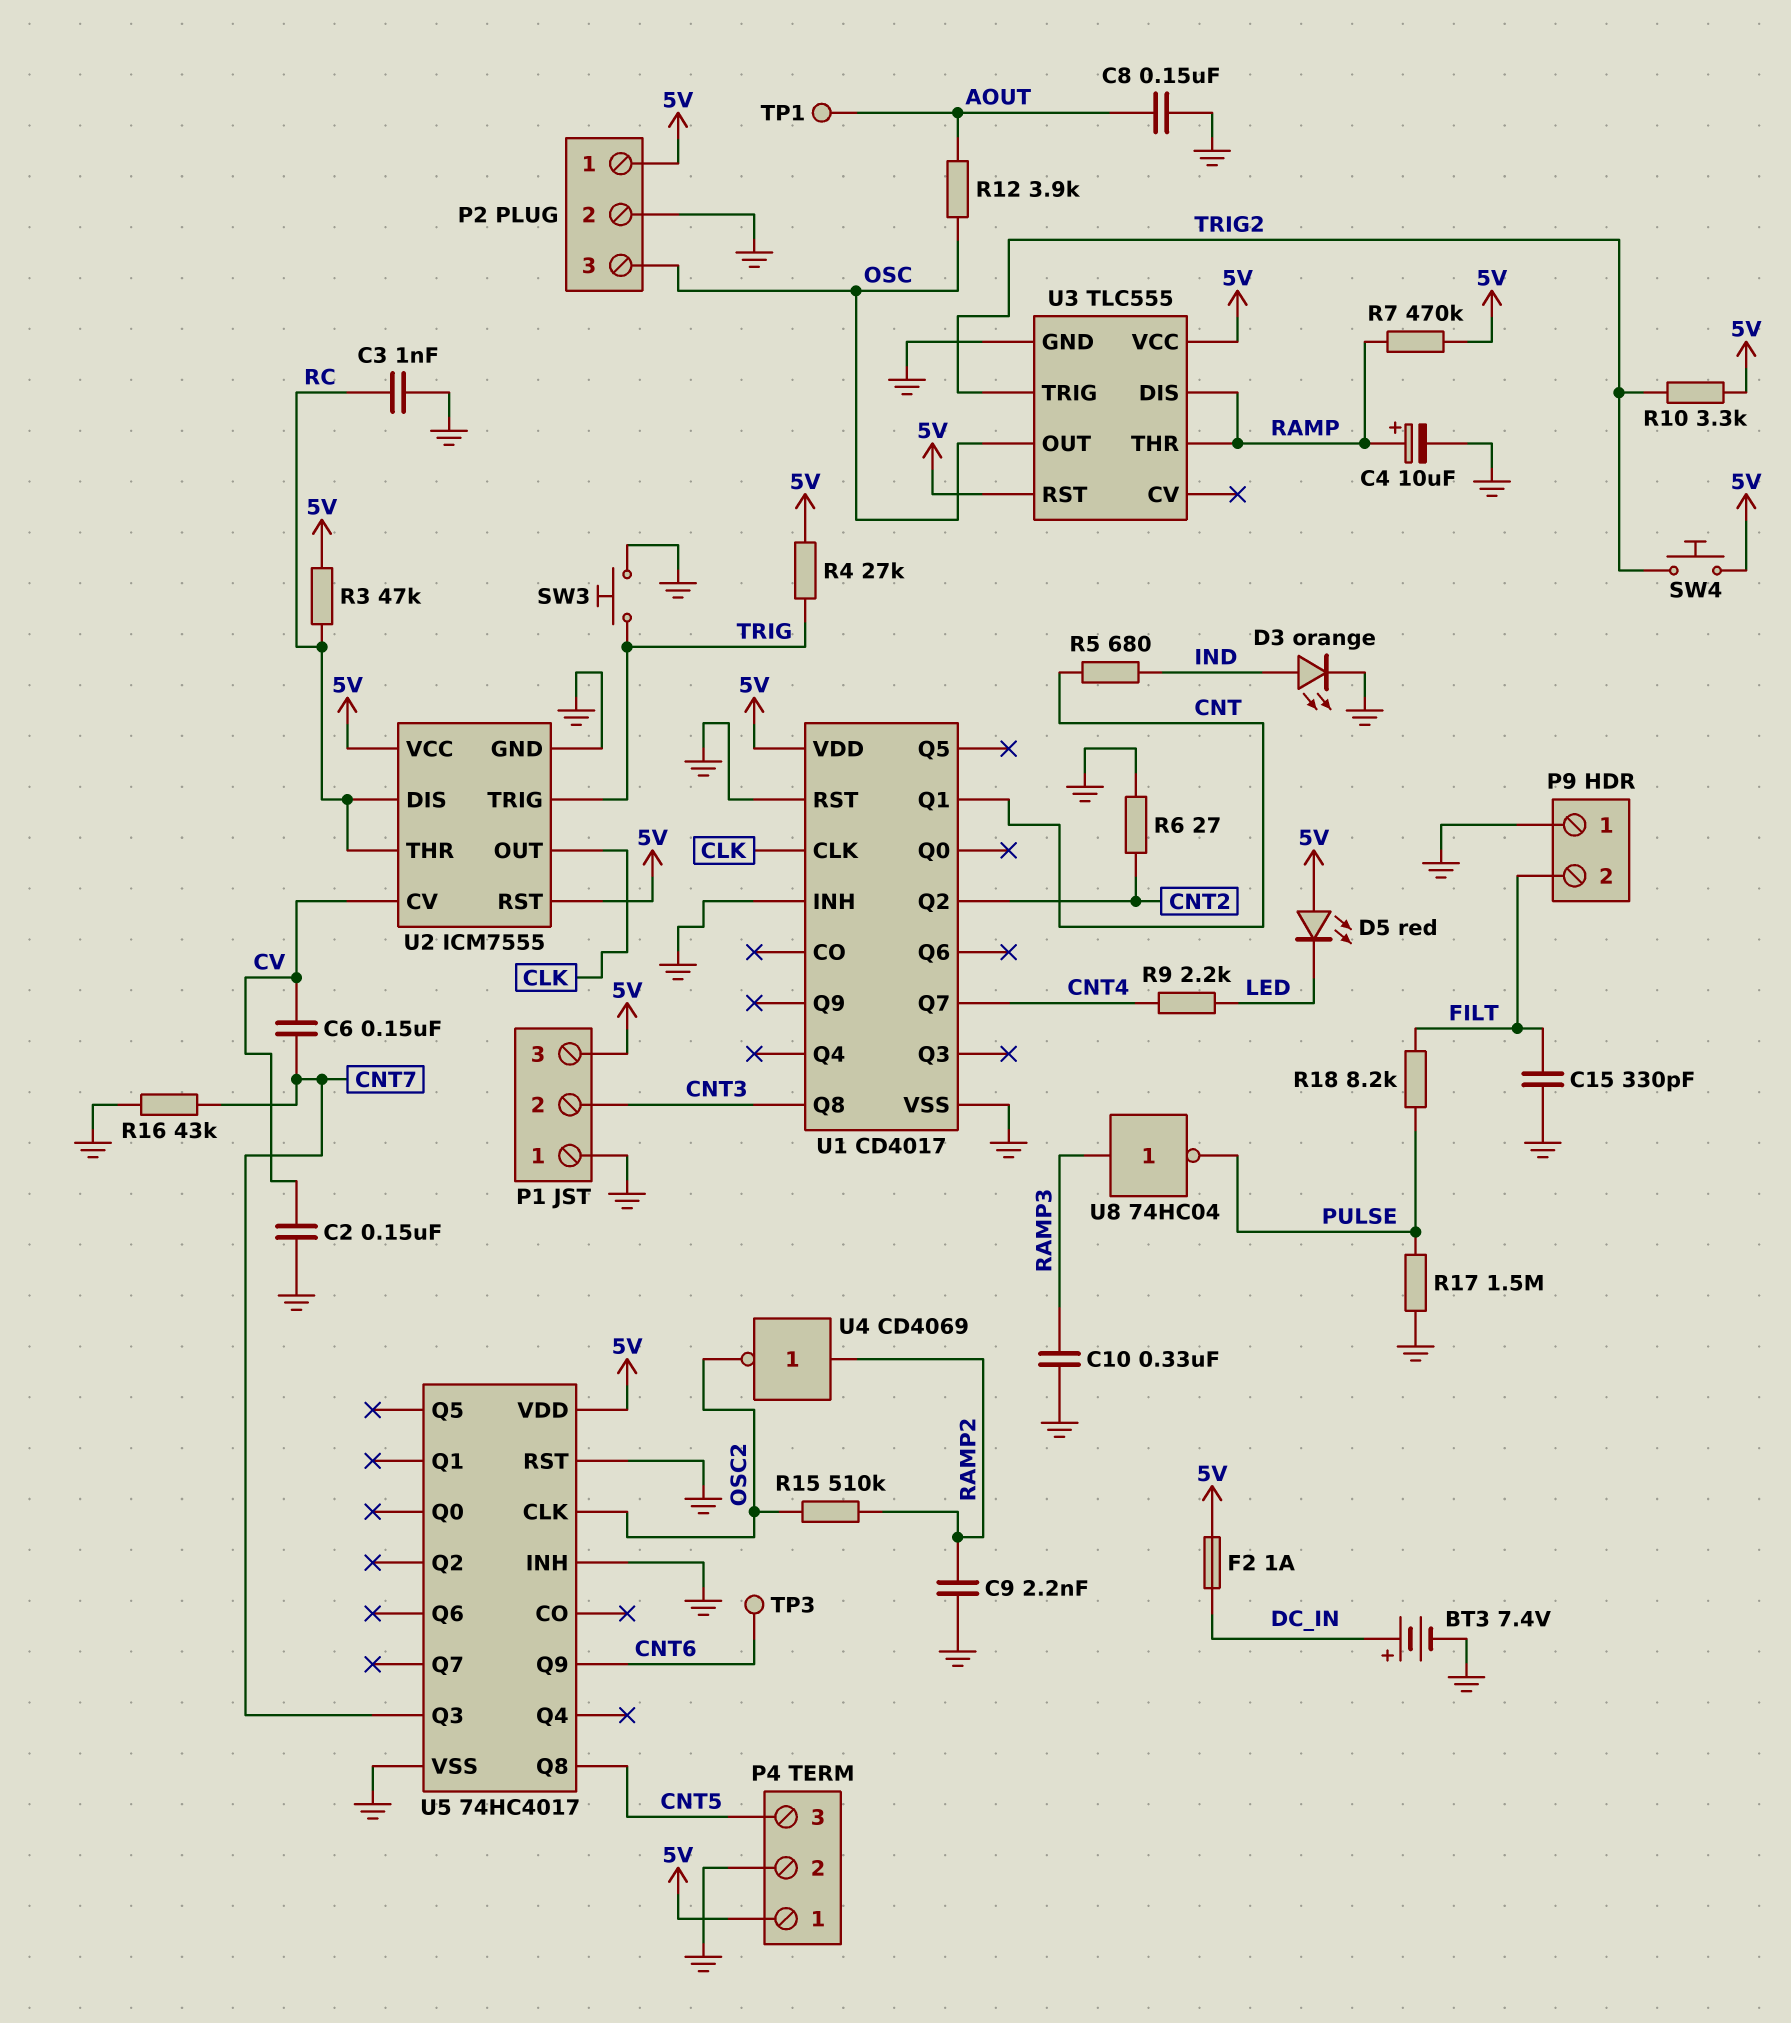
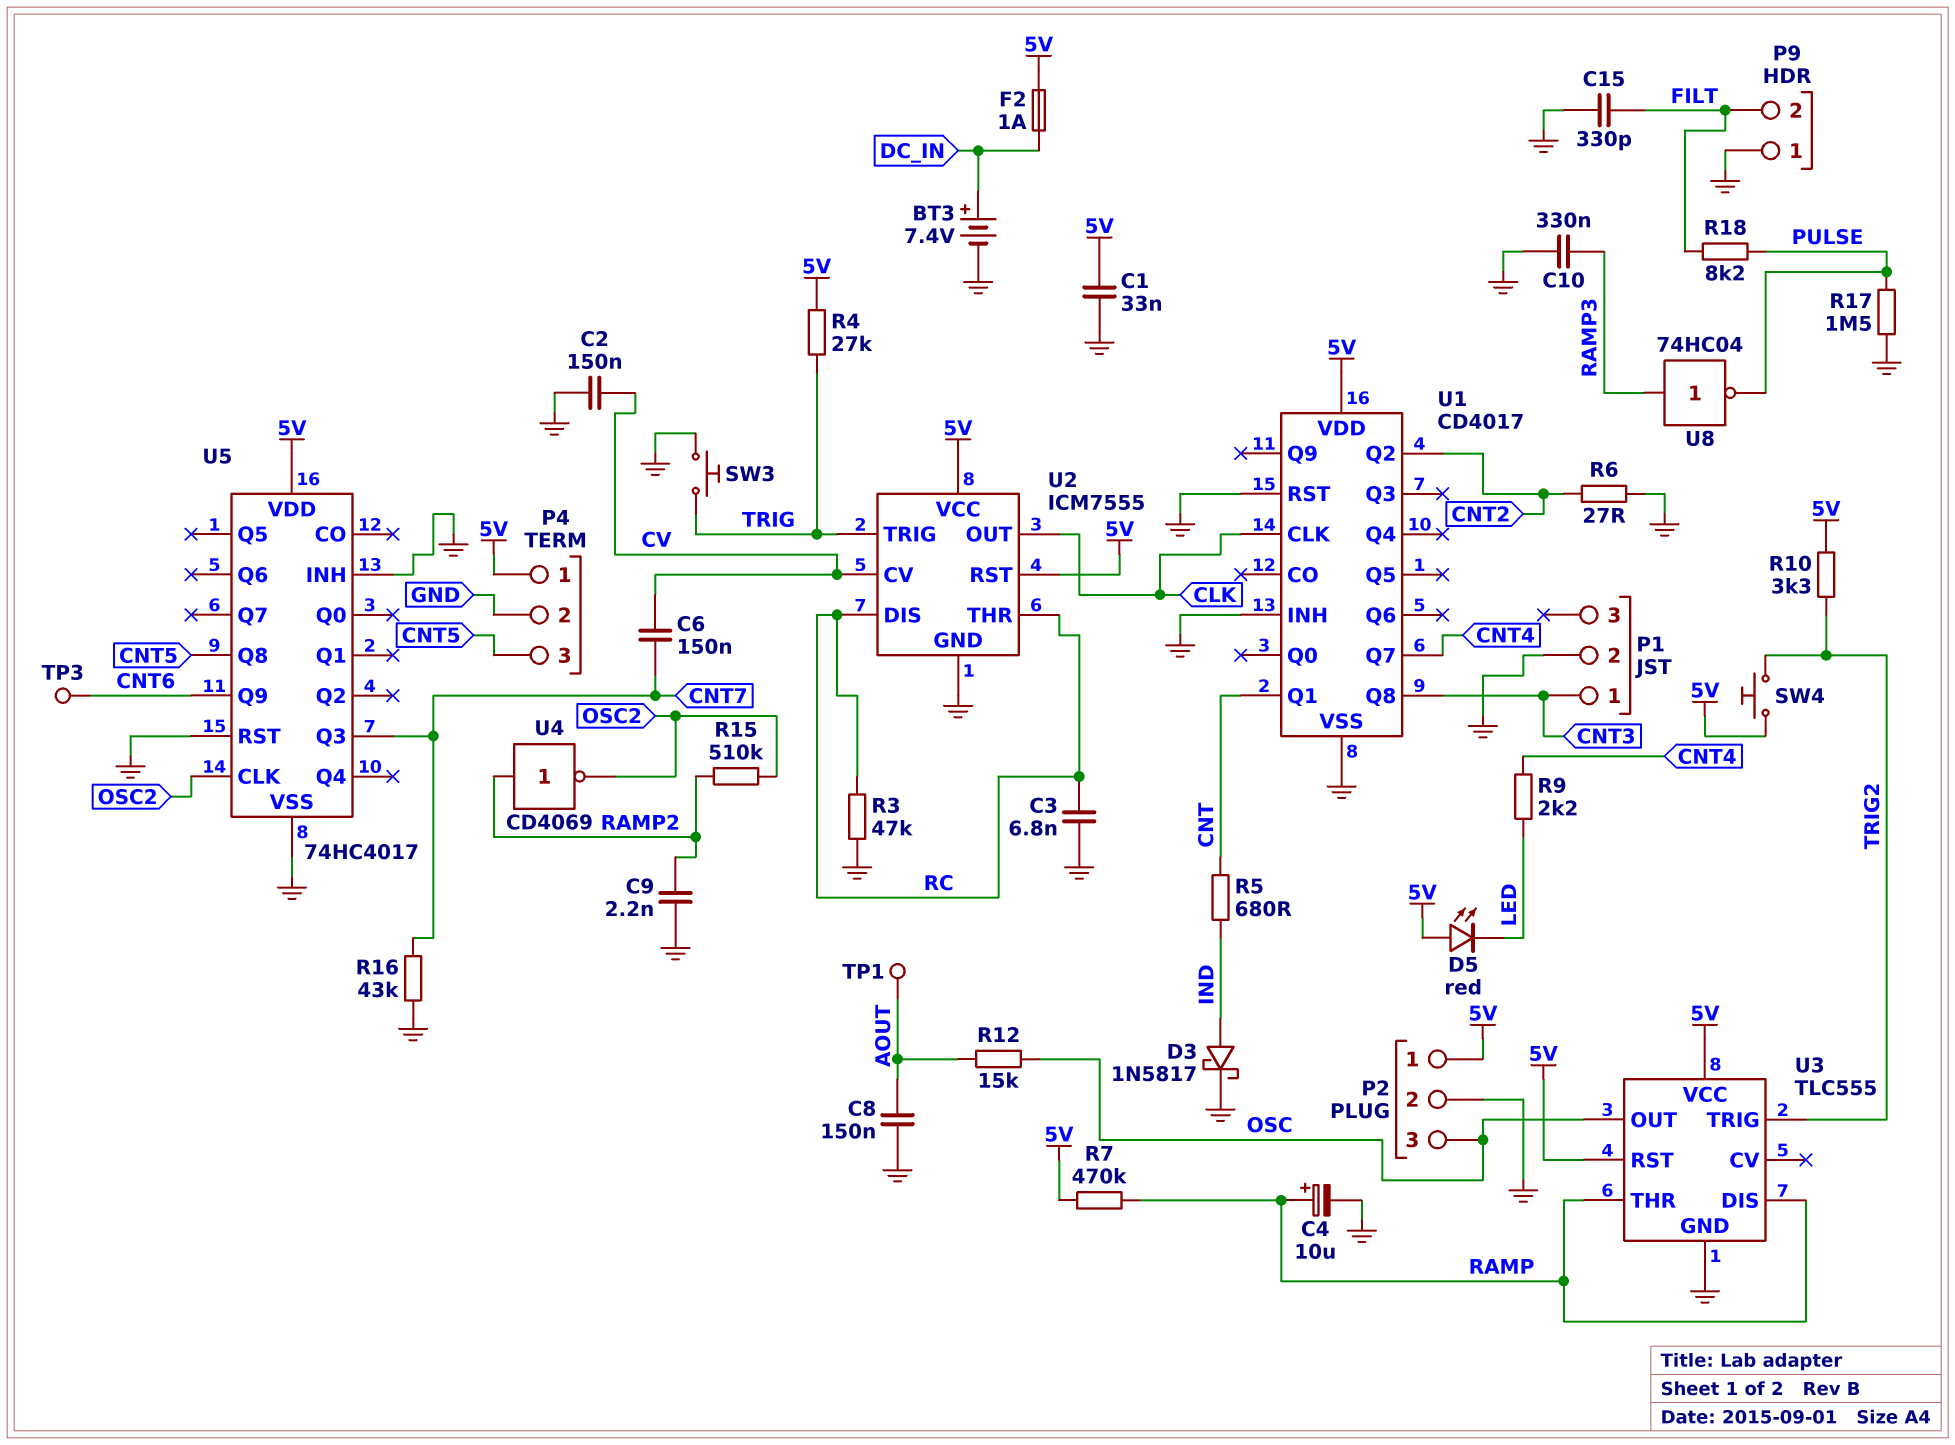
C1: none -> 33nF (5V, GND)
C3: 1nF (GND, RC) -> 6.8nF (GND, RC)
D3: LED orange (A IND, K GND) -> schottky 1N5817 (A IND, K GND)
P1 pin 1: GND -> CNT3
P1 pin 2: CNT3 -> GND
P1 pin 3: 5V -> none
R3: 47k (5V, RC) -> 47k (GND, RC)
R12: 3.9k (AOUT, OSC) -> 15k (AOUT, OSC)

